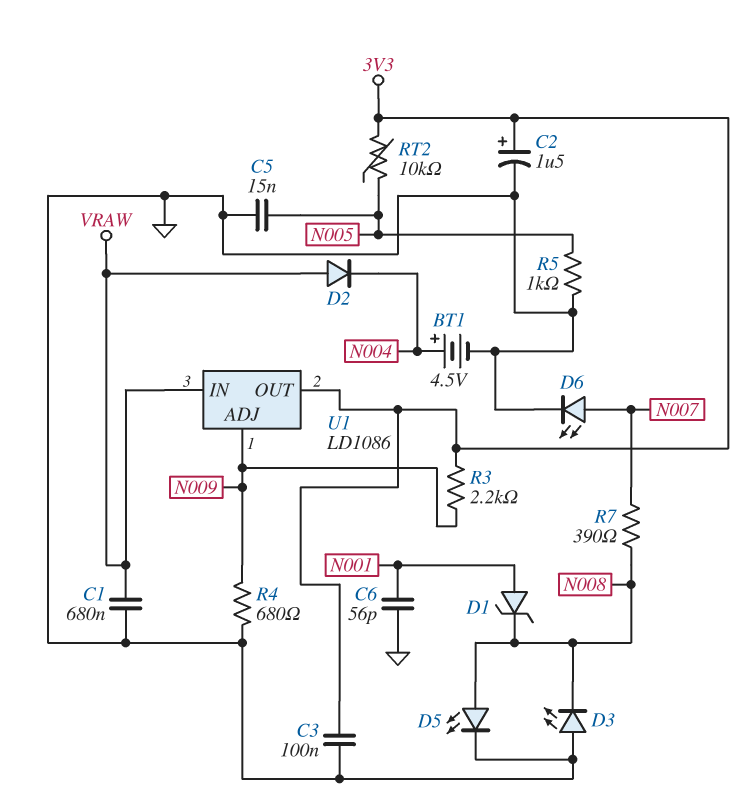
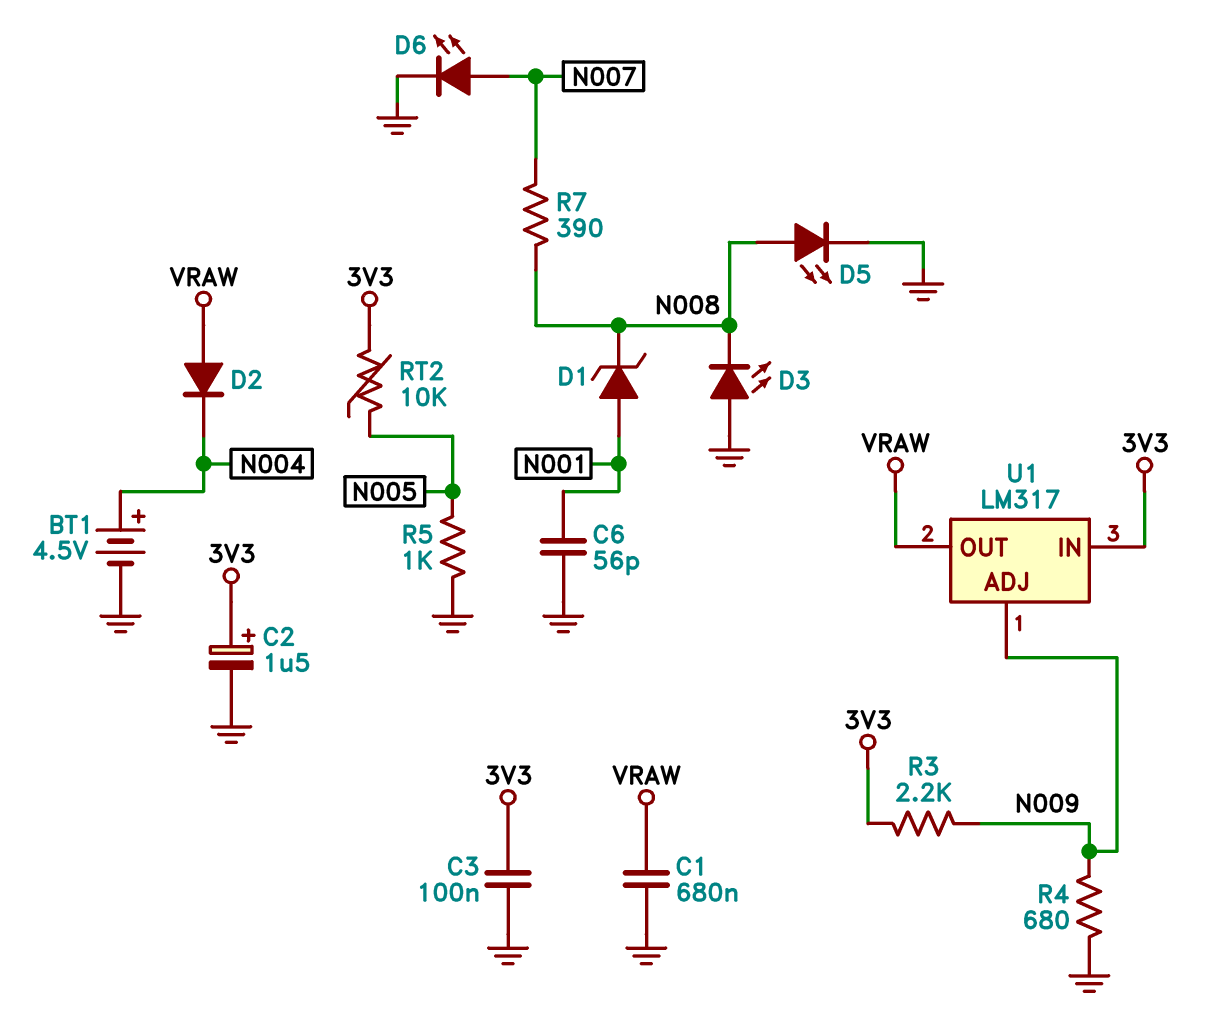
C5: 15nF (GND, N005) -> none
U1: LD1086 -> LM317
U1 pin IN: VRAW -> 3V3
U1 pin OUT: 3V3 -> VRAW

